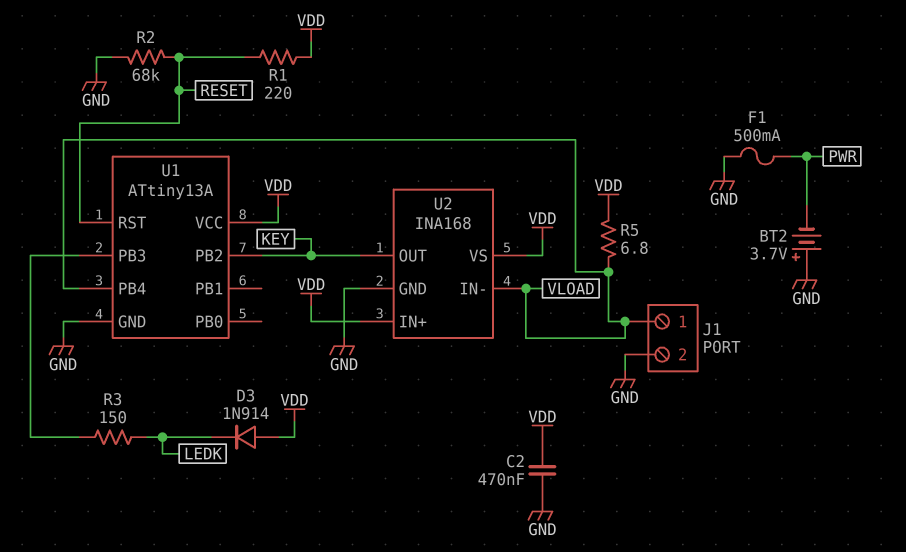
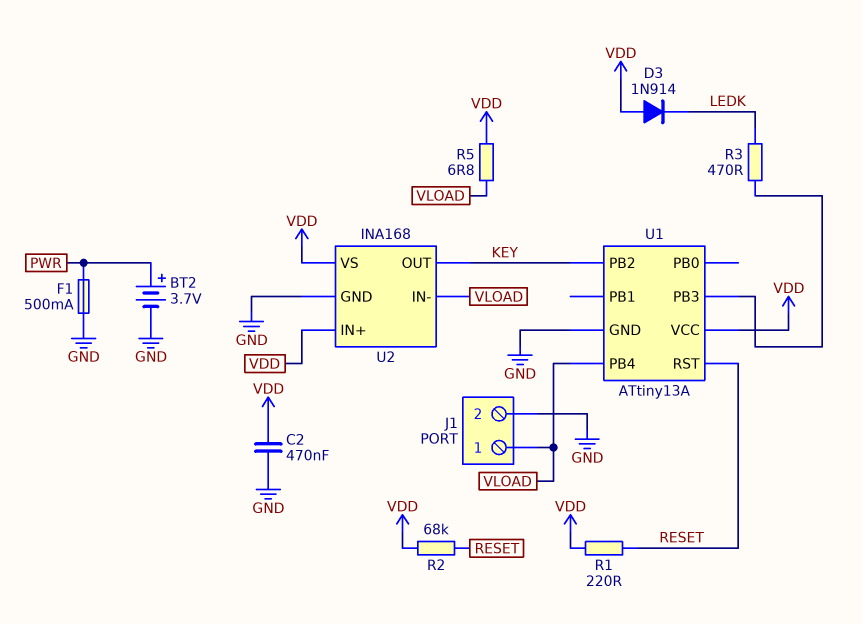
BT2: 3.7V (plus GND, minus PWR) -> 3.7V (plus PWR, minus GND)
R2: 68k (GND, RESET) -> 68k (RESET, VDD)
R3: 150 (LEDK, U1/PB3) -> 470 (LEDK, U1/PB3)

